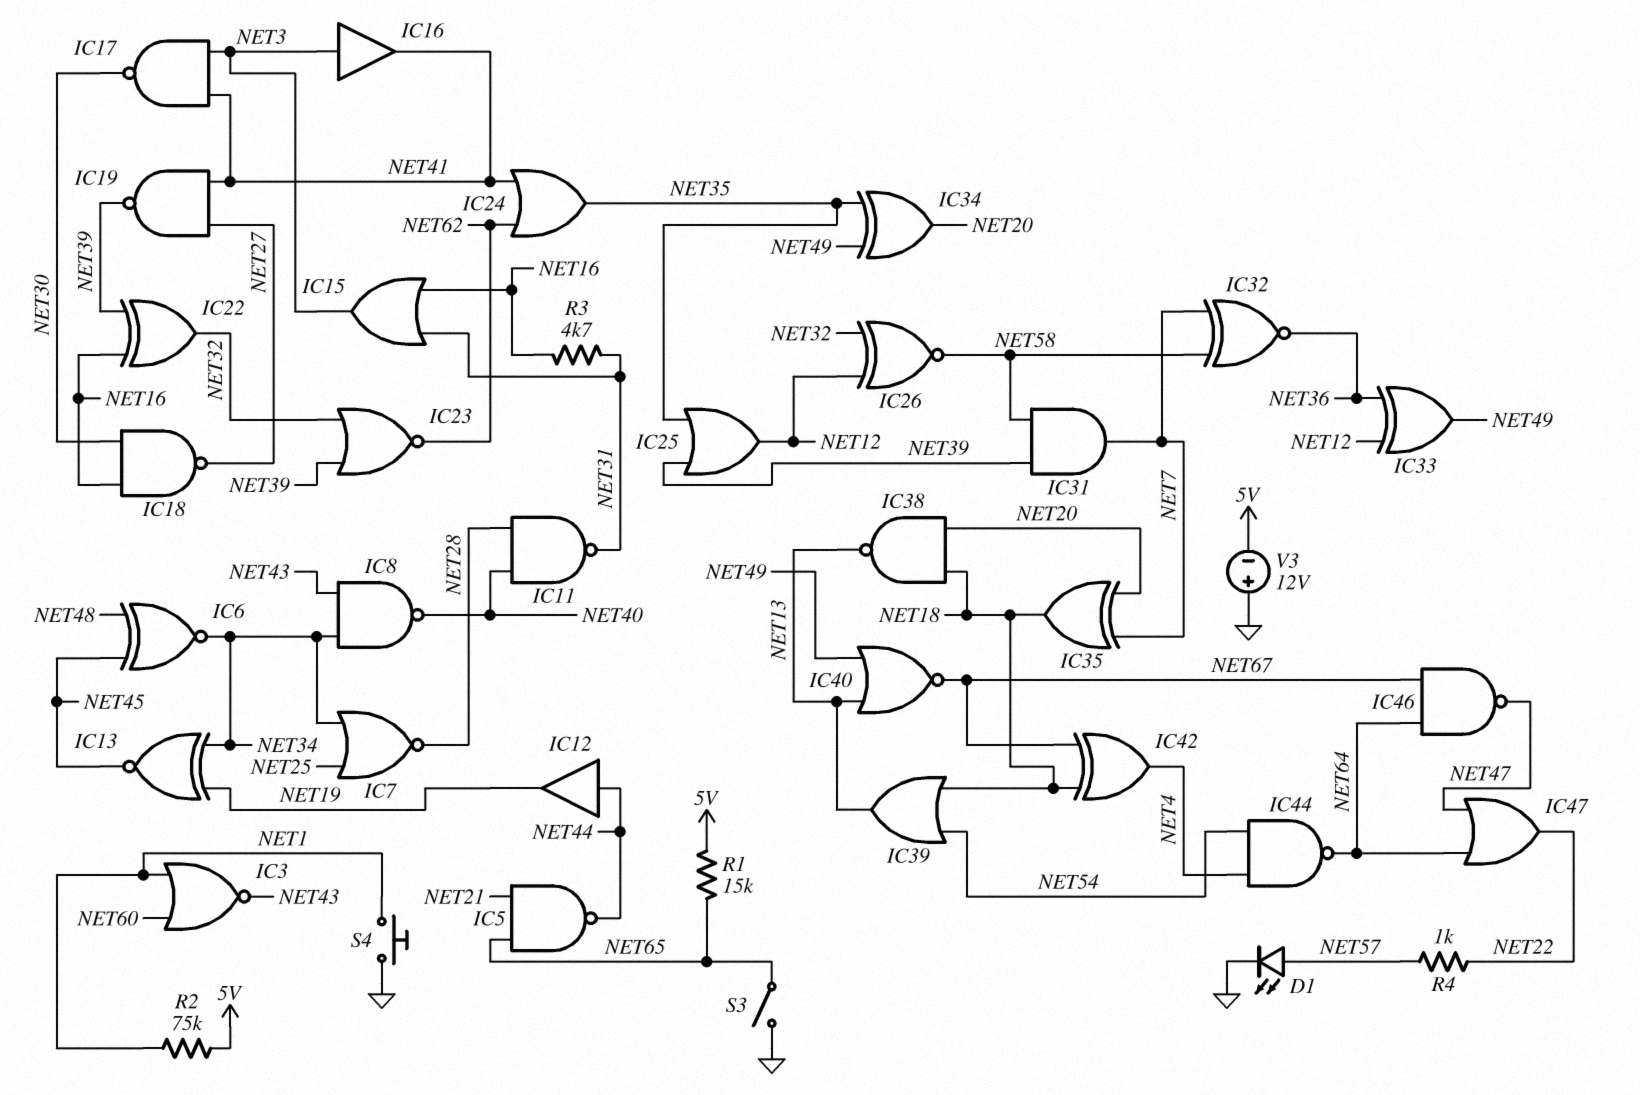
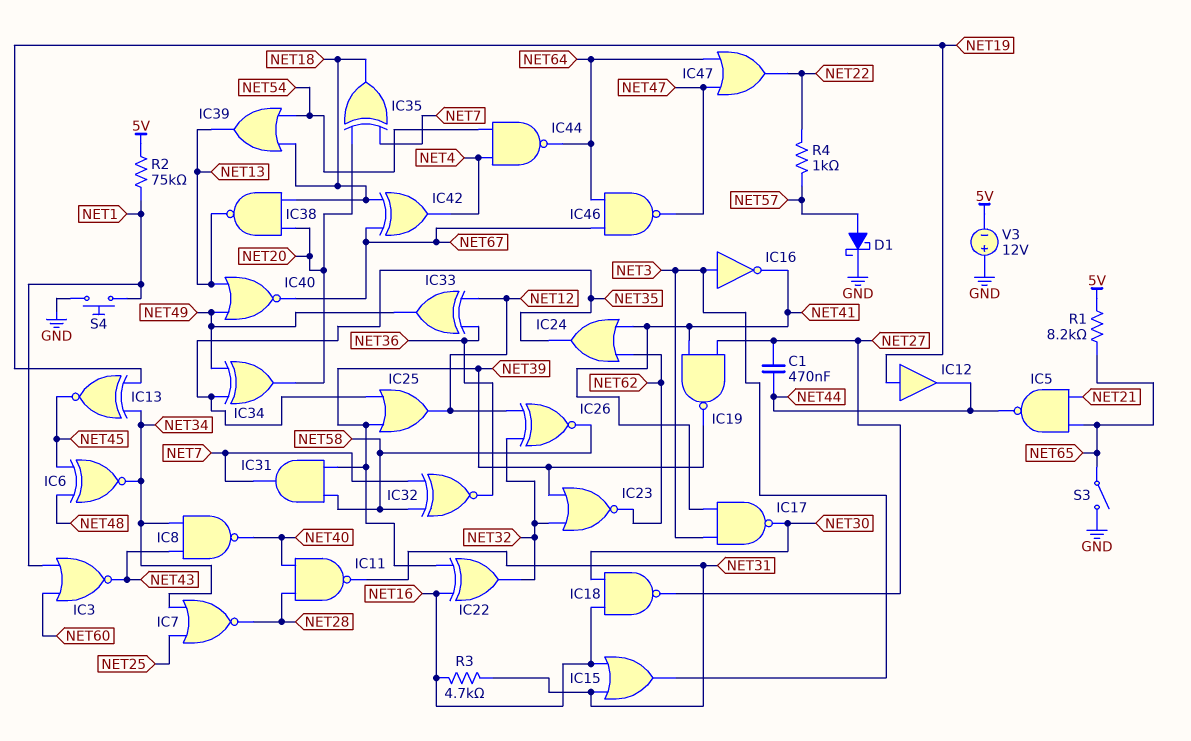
C1: none -> 470nF (NET27, NET44)
D1: LED (A NET57, K GND) -> schottky (A NET57, K GND)
IC12: buffer (in NET44, out NET19) -> buffer (in NET19, out NET44)
IC16: buffer (in NET3, out NET41) -> NOT (in NET3, out NET41)
R1: 15k (5V, NET65) -> 8.2k (5V, NET65)

